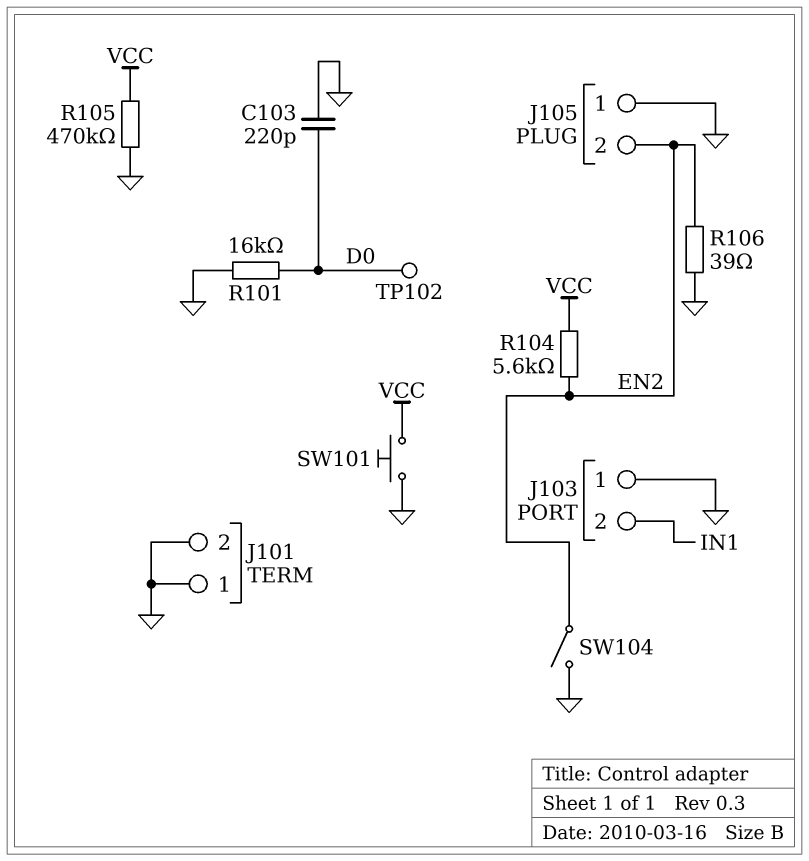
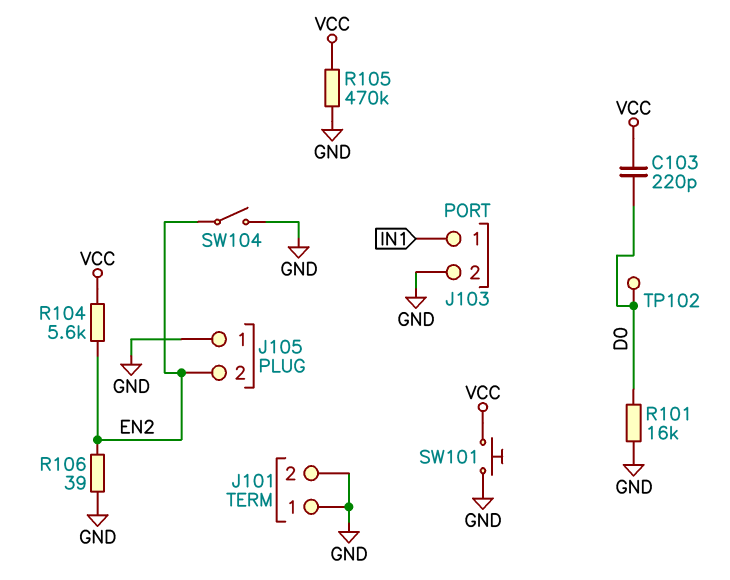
C103: 220pF (D0, GND) -> 220pF (D0, VCC)
J103 pin 1: GND -> IN1
J103 pin 2: IN1 -> GND

